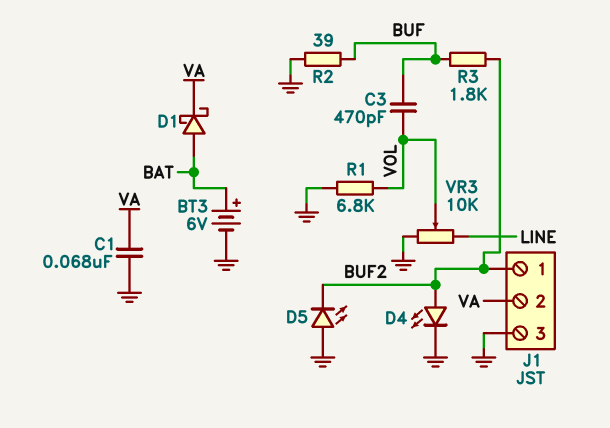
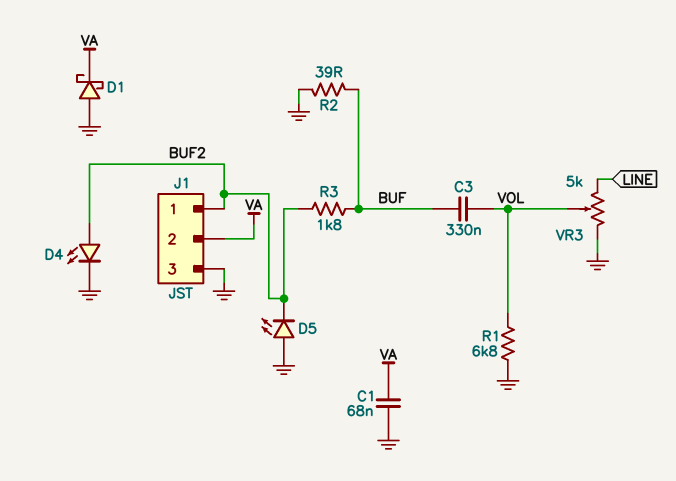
BT3: 6V (plus BAT, minus GND) -> none
C3: 470pF (BUF, VOL) -> 330nF (BUF, VOL)
D1: schottky (A BAT, K VA) -> schottky (A GND, K VA)
VR3: 10k (GND, LINE, wiper VOL) -> 5k (GND, LINE, wiper VOL)

